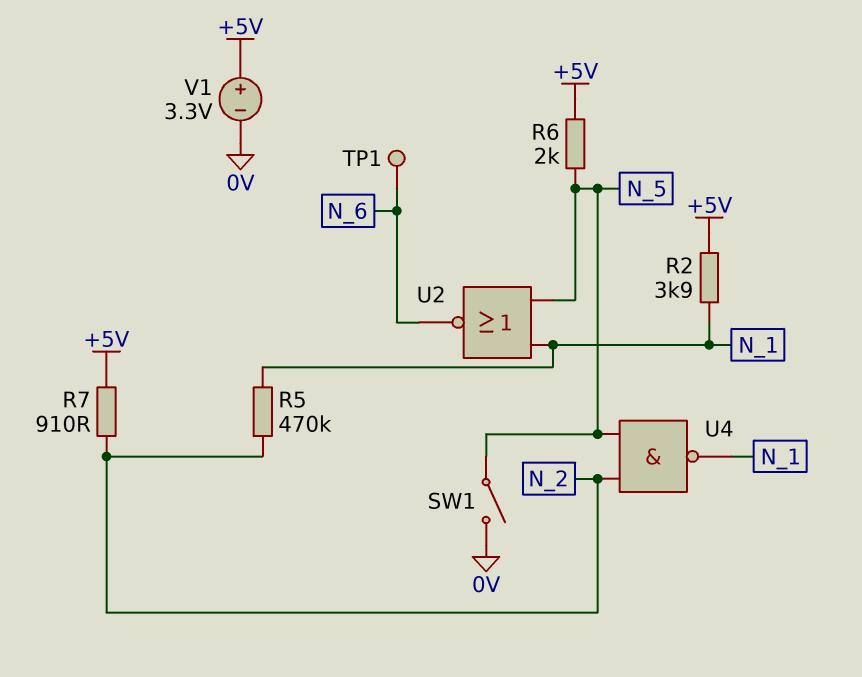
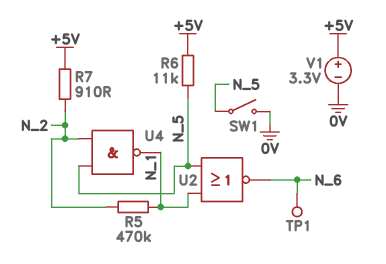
R2: 3.9k (+5V, N_1) -> none
R6: 2k (+5V, N_5) -> 11k (+5V, N_5)

